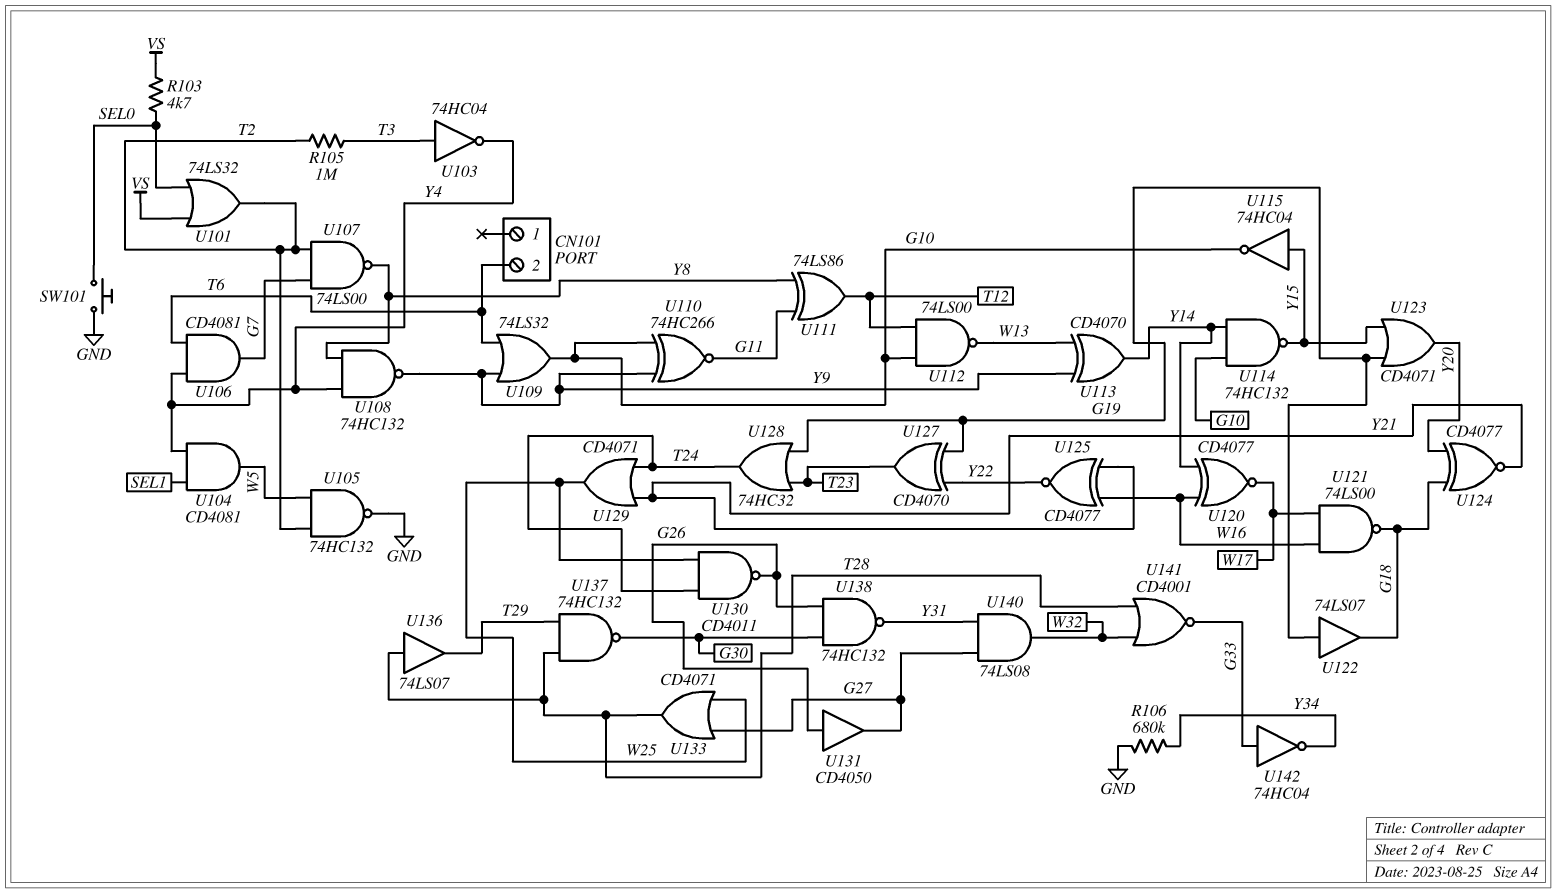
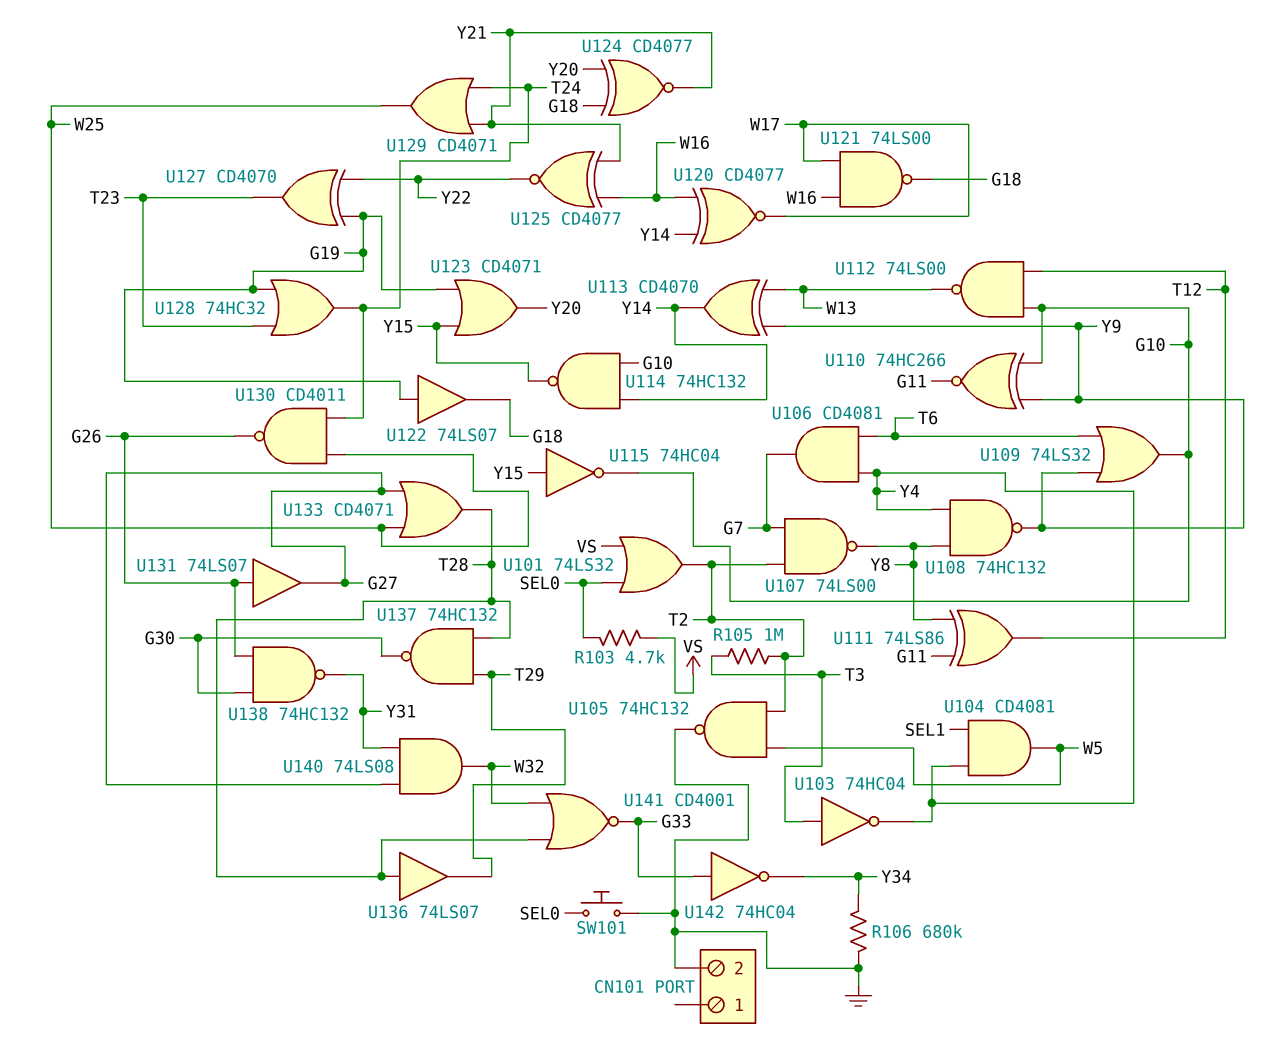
CN101 pin 2: T6 -> GND
U131: buffer CD4050 (in G26, out G27) -> buffer 74LS07 (in G26, out G27)

